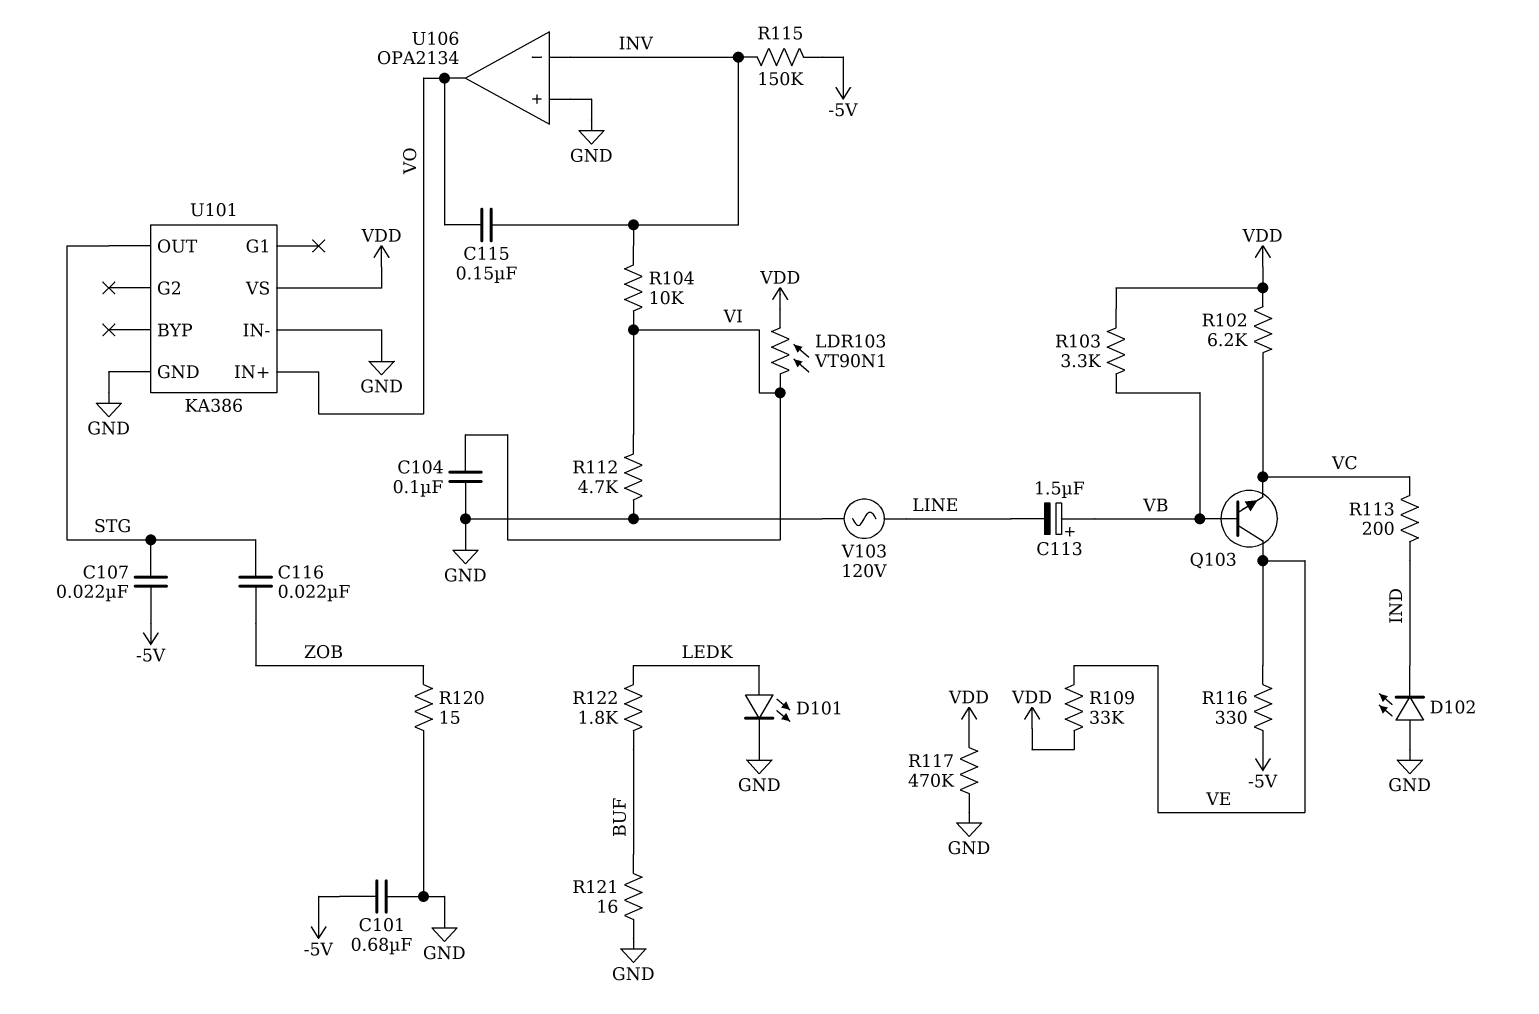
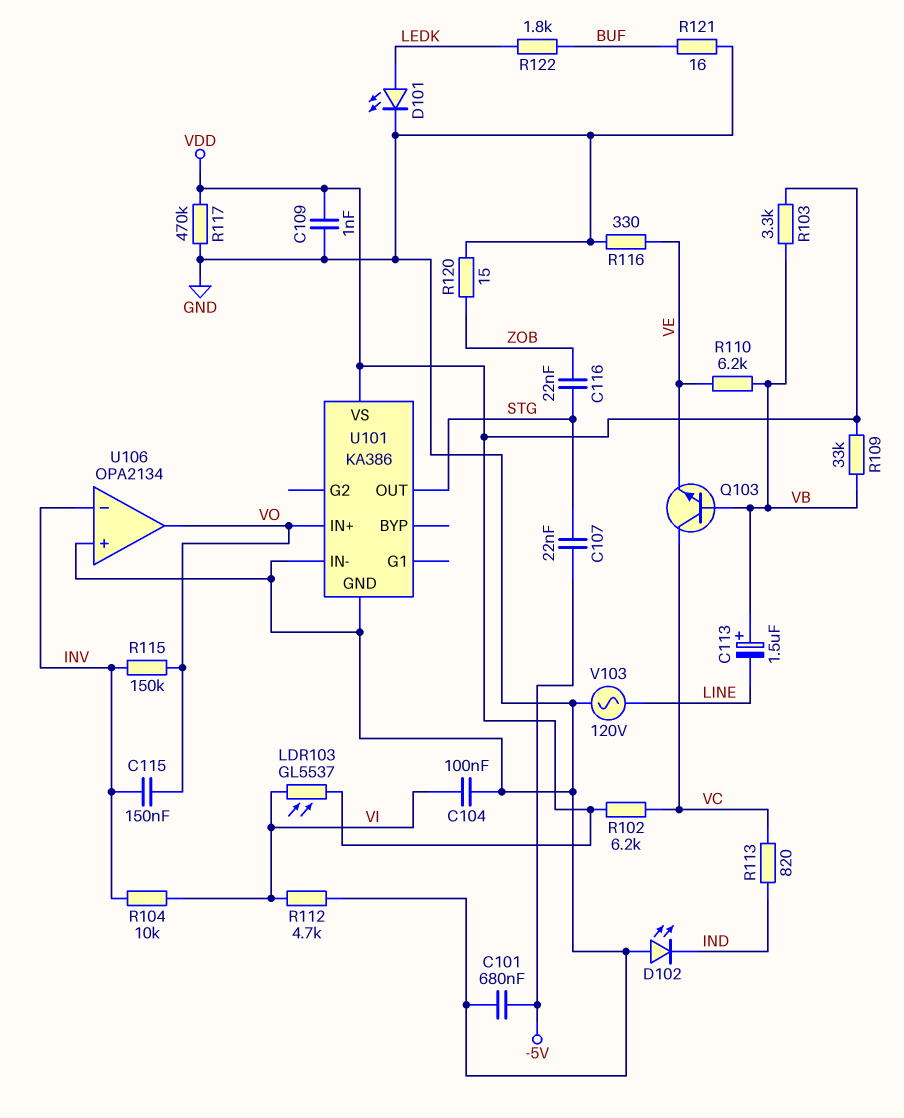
C109: none -> 1nF (GND, VDD)
LDR103: VT90N1 (VDD, VI) -> GL5537 (VDD, VI)
Q103: NPN (B VB, C VE, E VC) -> NPN (B VB, C VC, E VE)
R109: 33k (VDD, VE) -> 33k (VB, VDD)
R110: none -> 6.2k (VB, VE)
R113: 200 (IND, VC) -> 820 (IND, VC)
R115: 150k (-5V, INV) -> 150k (INV, VO)
R116: 330 (-5V, VE) -> 330 (GND, VE)

